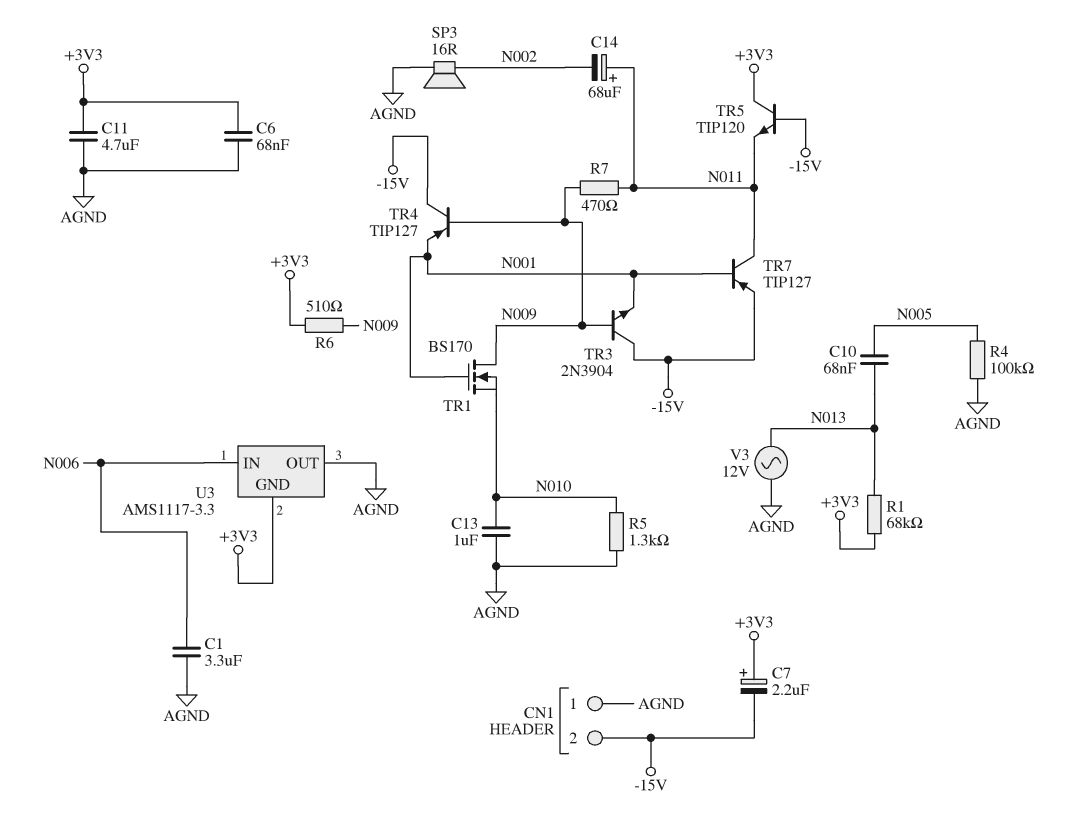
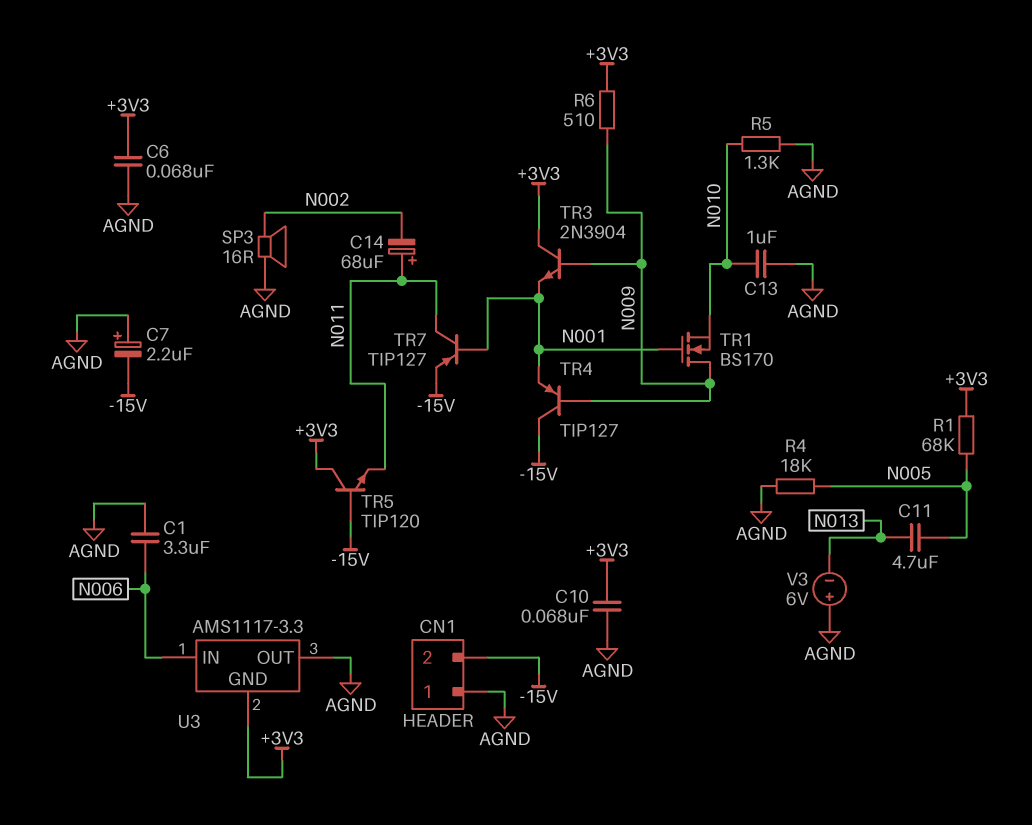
C7: 2.2uF (plus +3V3, minus -15V) -> 2.2uF (plus AGND, minus -15V)
C10: 68nF (N005, N013) -> 68nF (+3V3, AGND)
C11: 4.7uF (+3V3, AGND) -> 4.7uF (N005, N013)
R1: 68k (+3V3, N013) -> 68k (+3V3, N005)
R4: 100k (AGND, N005) -> 18k (AGND, N005)
R7: 470 (N009, N011) -> none
TR3: NPN 2N3904 (B N009, C -15V, E N001) -> NPN 2N3904 (B N009, C +3V3, E N001)
V3: AC 12V (AGND, N013) -> 6V (plus AGND, minus N013)

